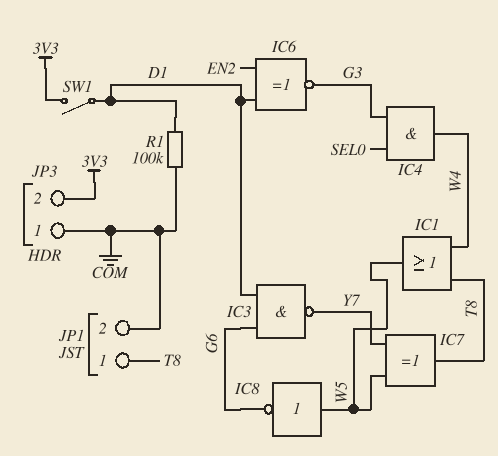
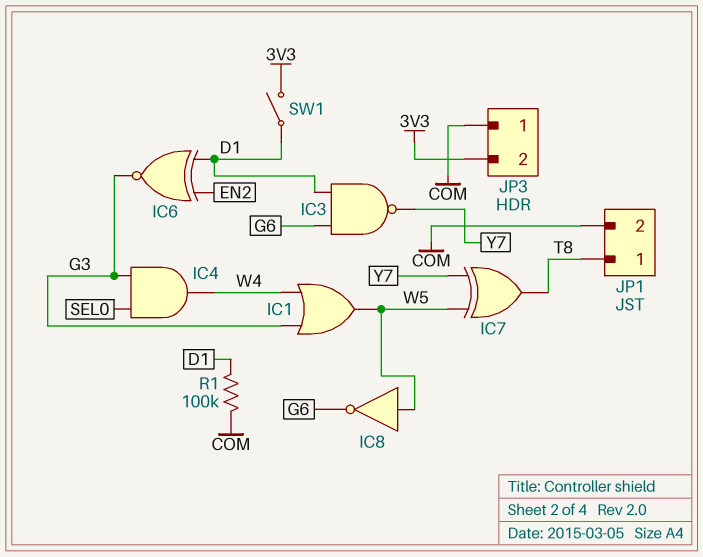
IC1: OR (in T8, in W4, out W5) -> OR (in G3, in W4, out W5)

